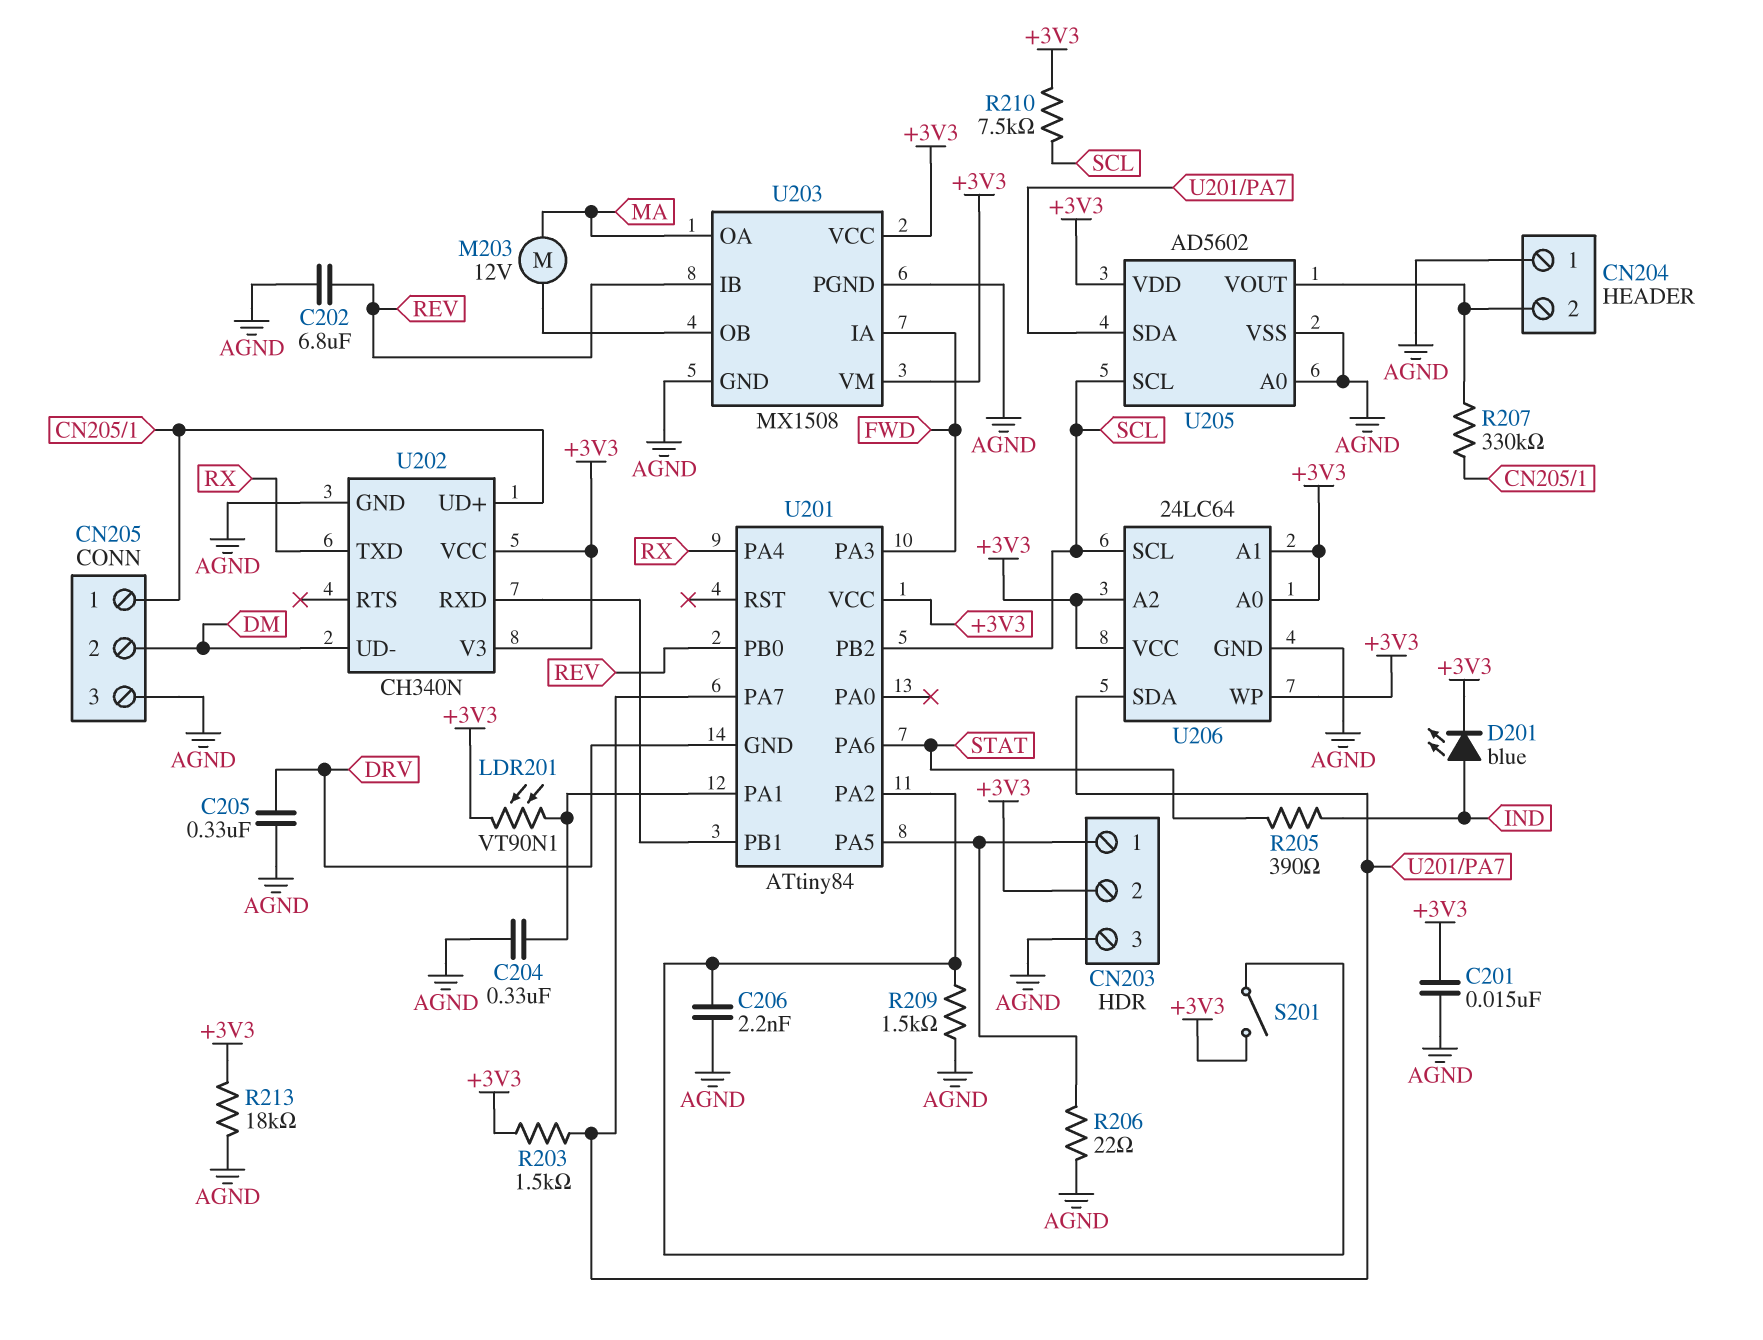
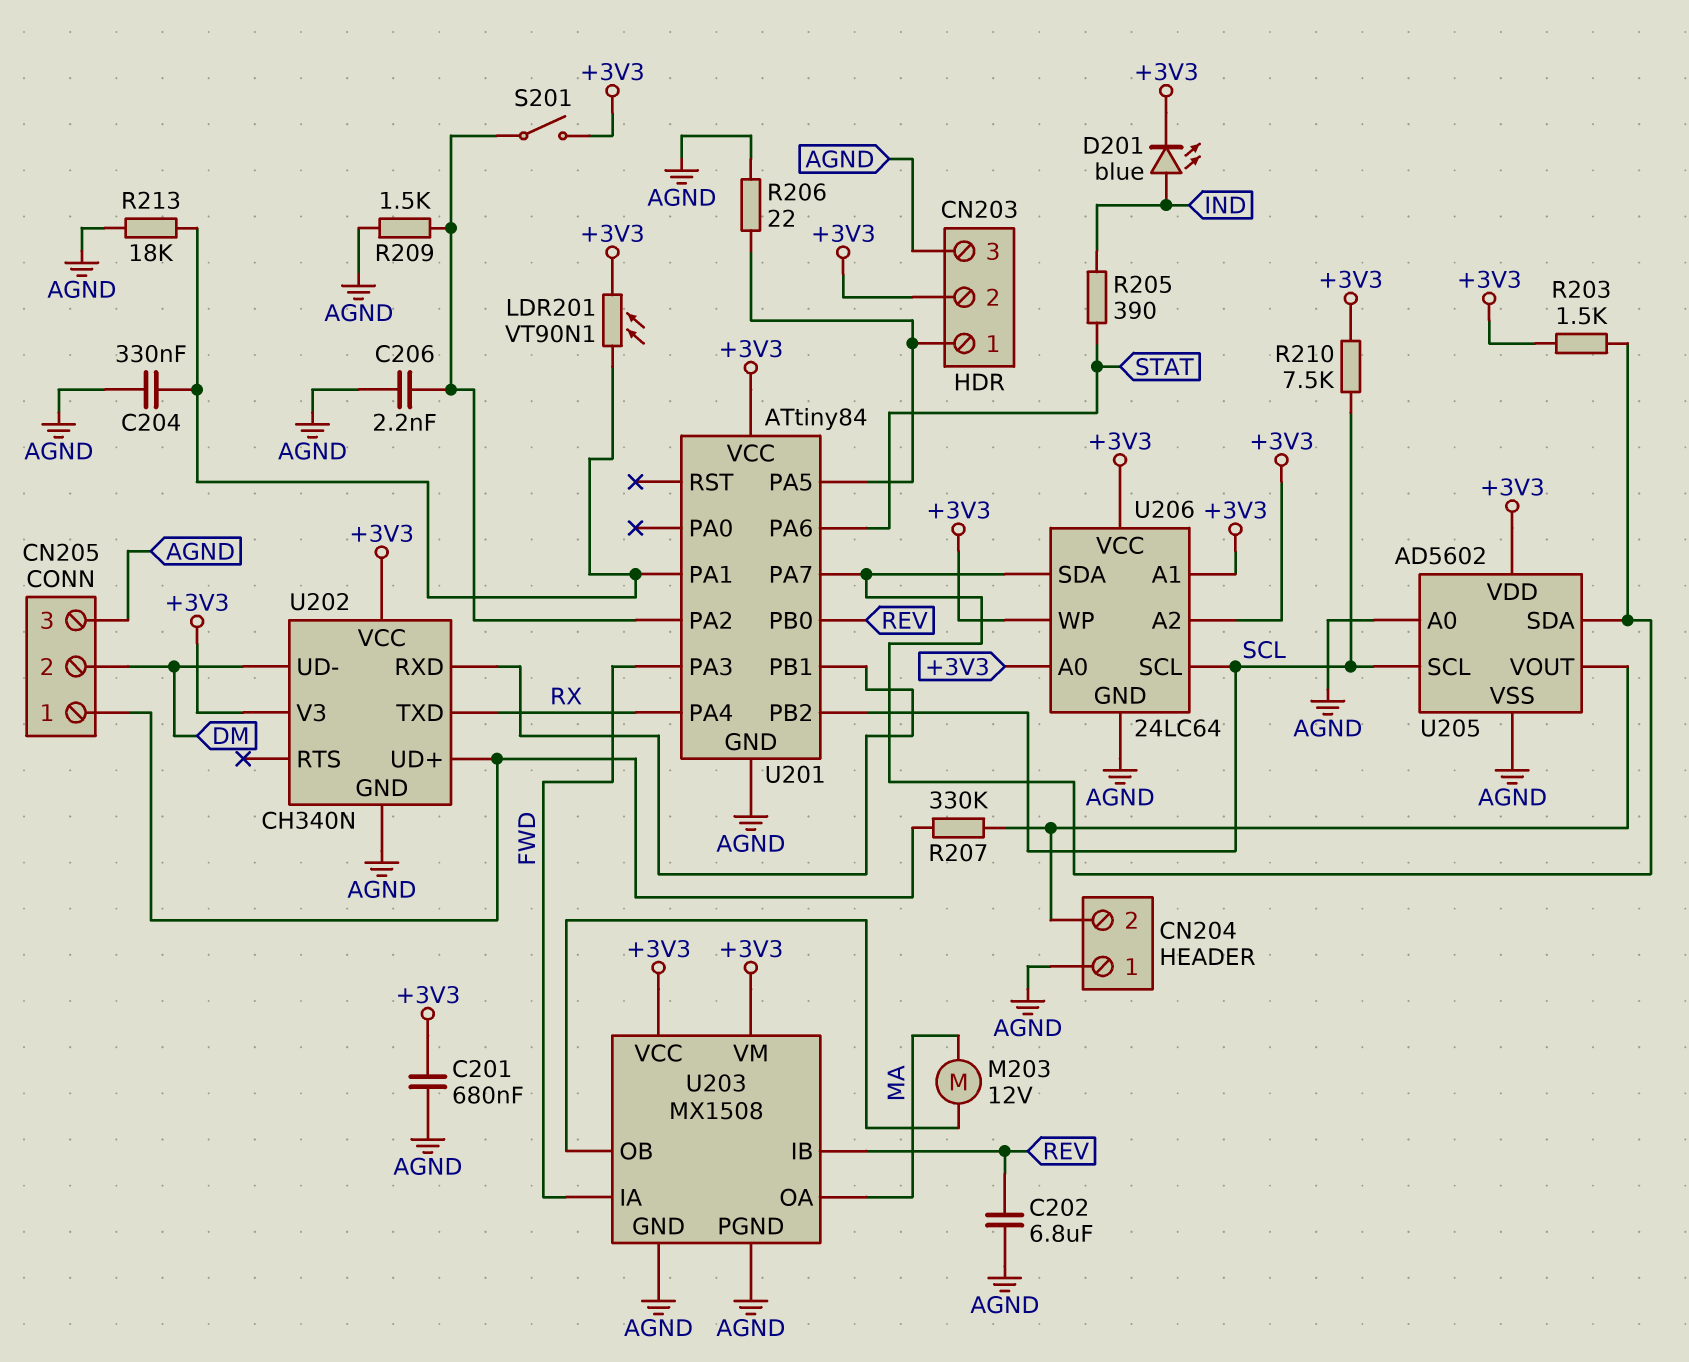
C201: 15nF (+3V3, AGND) -> 680nF (+3V3, AGND)
C205: 330nF (AGND, DRV) -> none
R213: 18k (+3V3, AGND) -> 18k (AGND, U201/PA1)
U201 pin GND: DRV -> AGND

